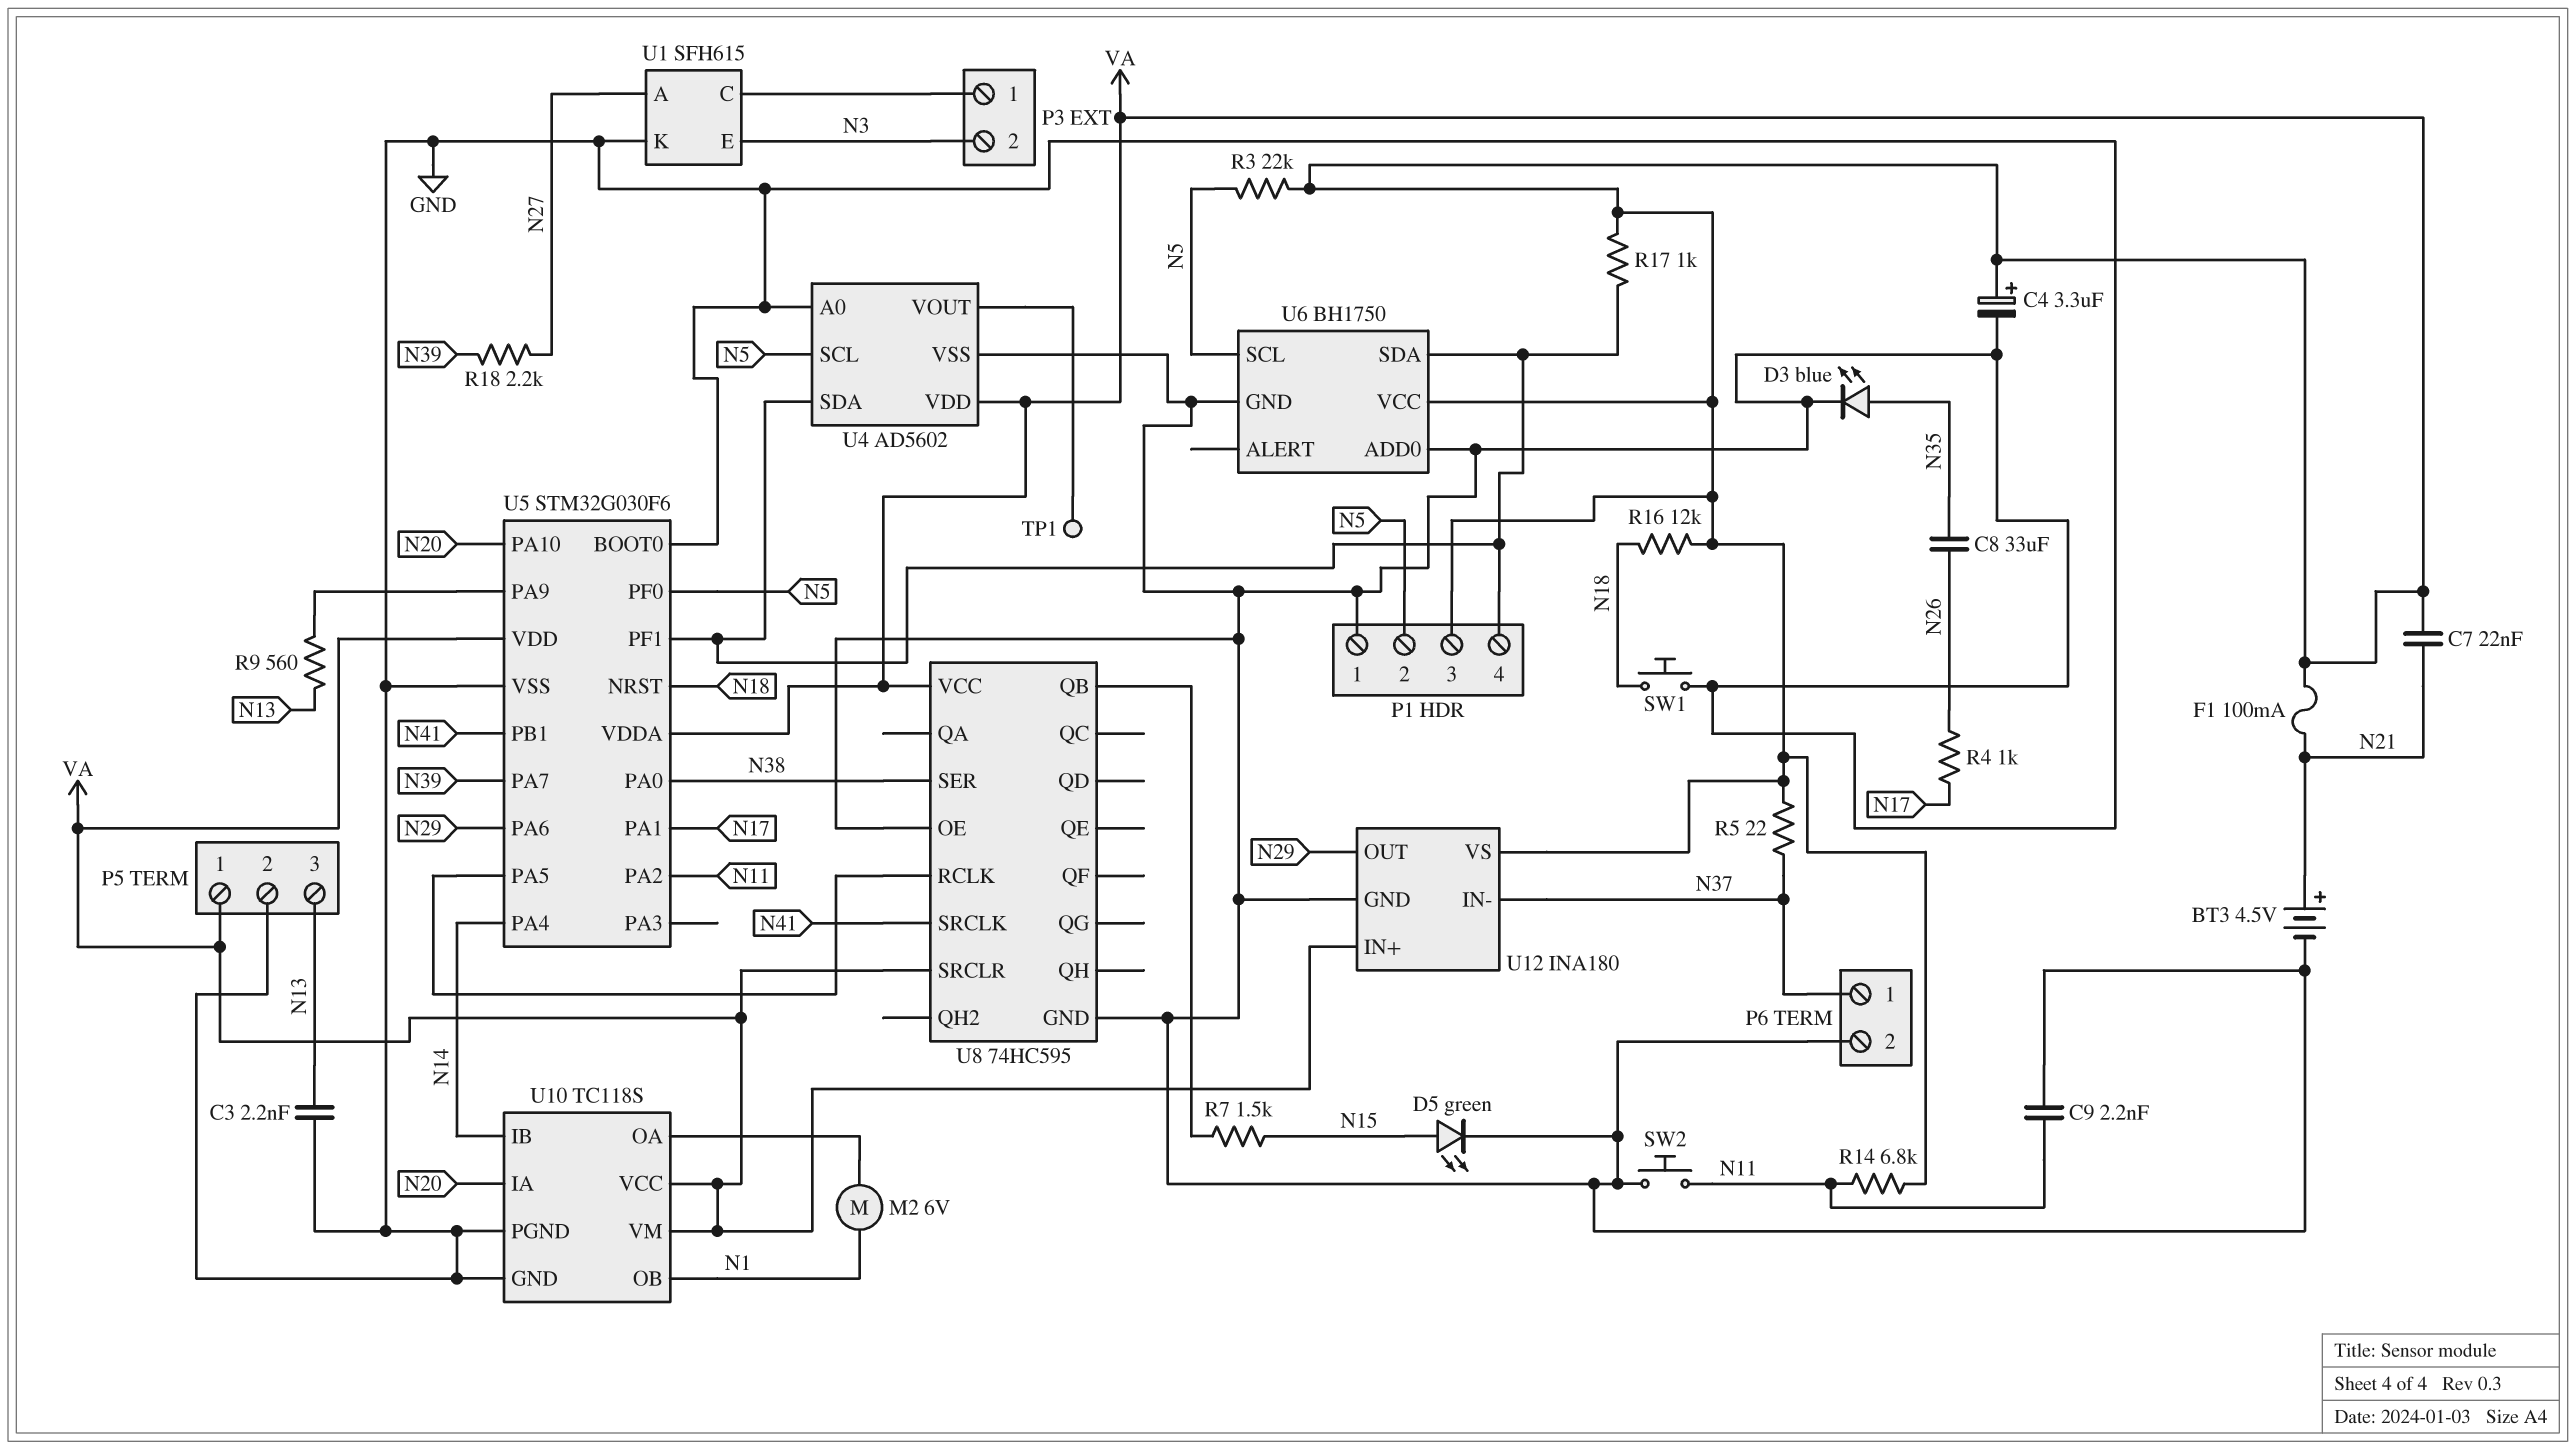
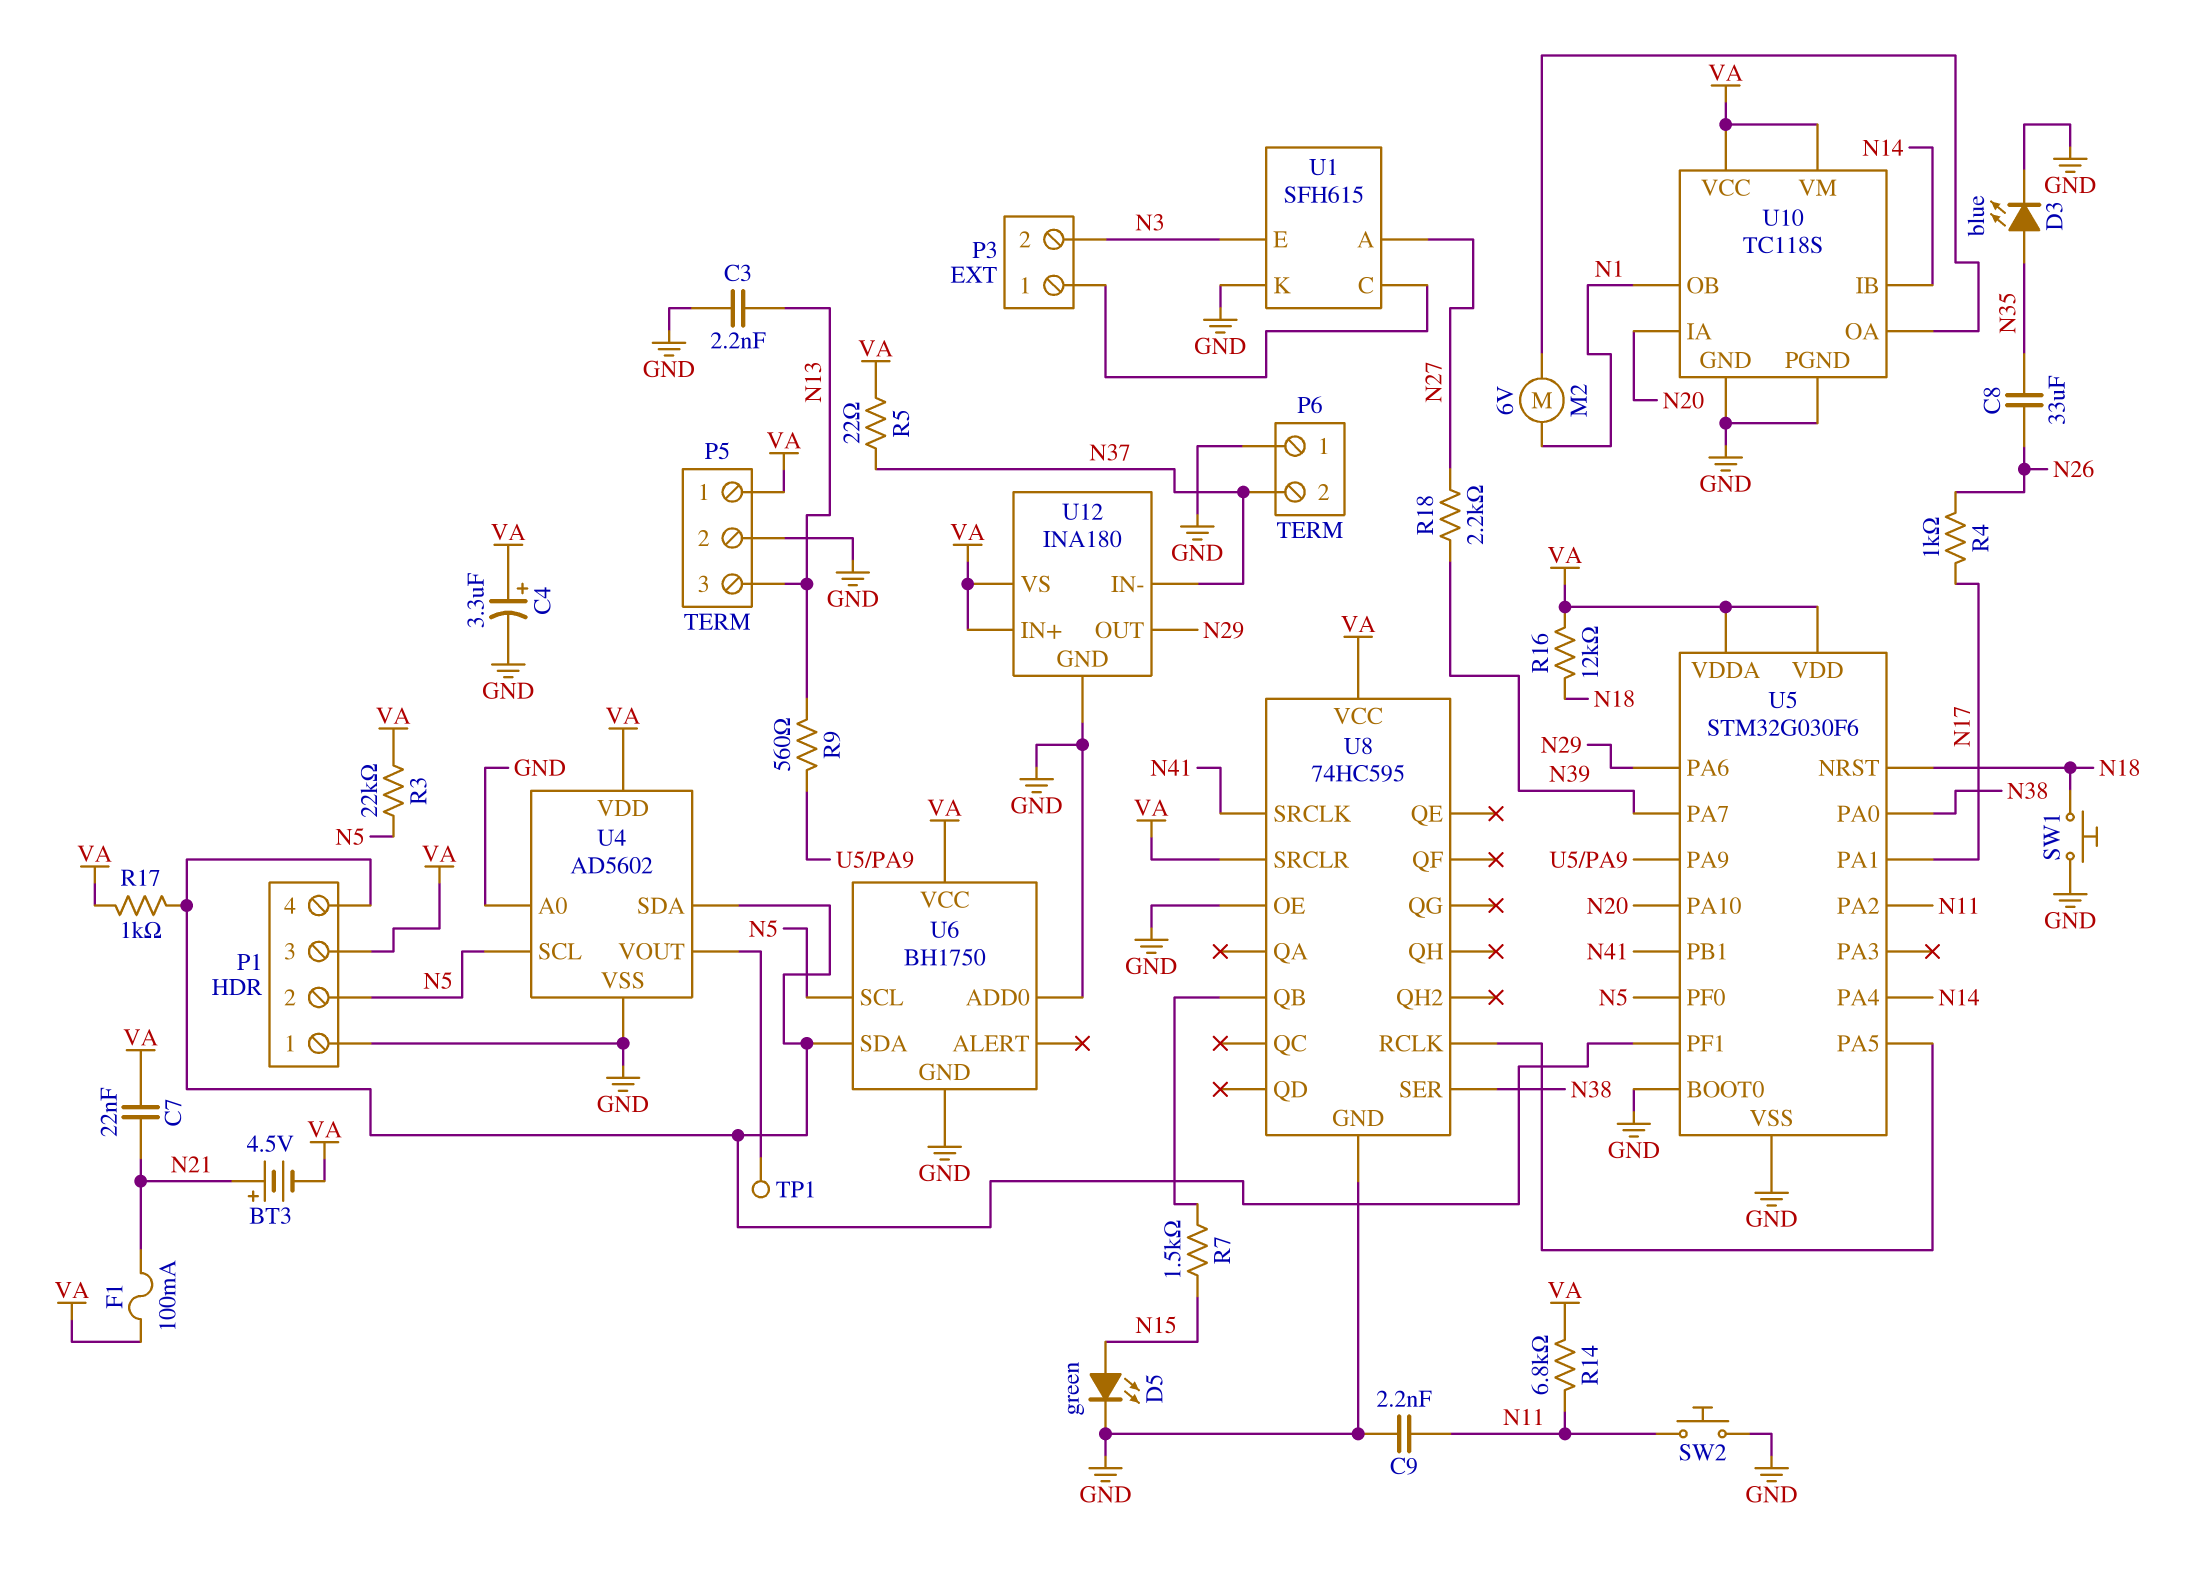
BT3: 4.5V (plus N21, minus GND) -> 4.5V (plus N21, minus VA)
P6 pin 1: N37 -> GND
P6 pin 2: GND -> N37

